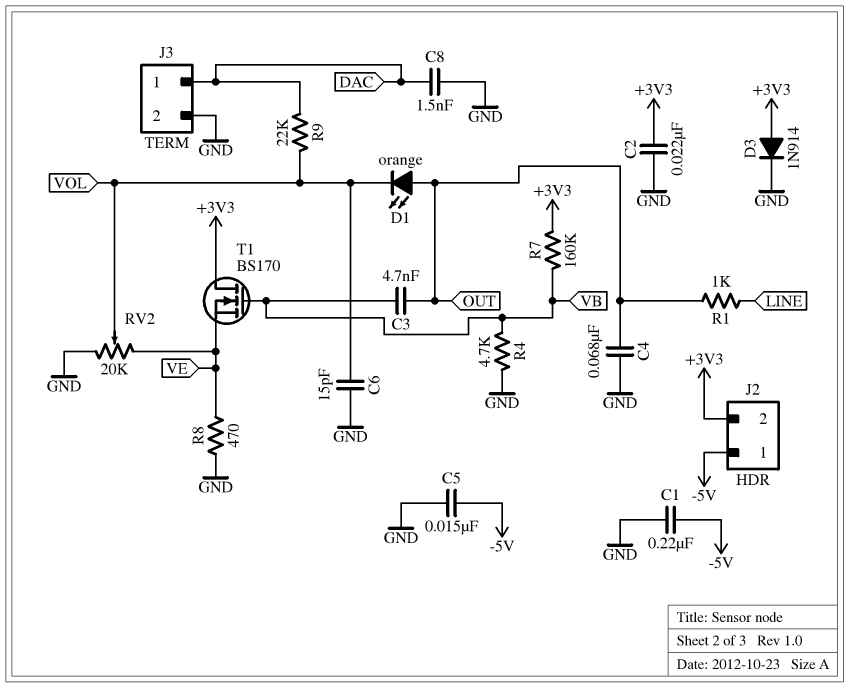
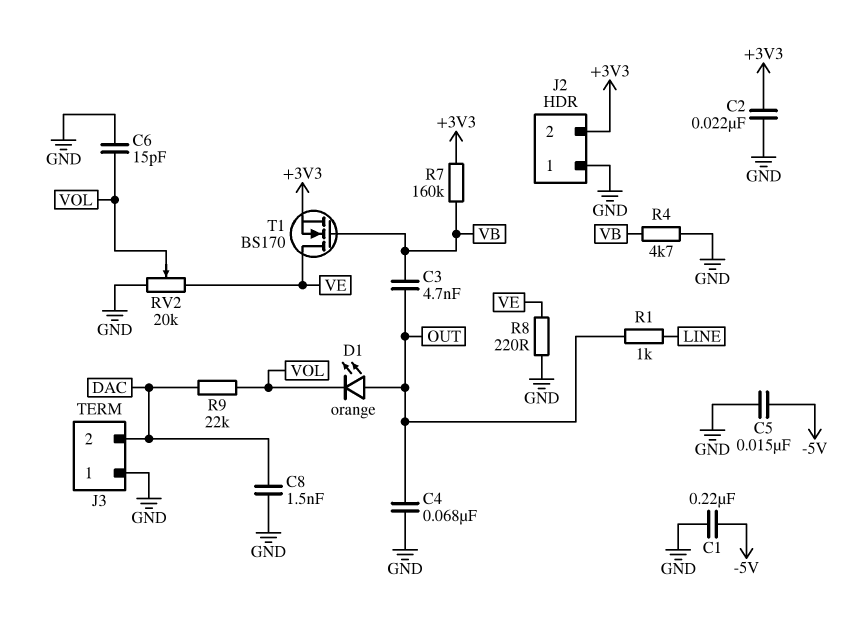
D3: diode 1N914 (A +3V3, K GND) -> none
J2 pin 1: -5V -> GND
J3 pin 1: DAC -> GND
J3 pin 2: GND -> DAC
R8: 470 (GND, VE) -> 220 (GND, VE)
T1: NMOS BS170 (G VB, D +3V3, S VE) -> NMOS BS170 (G VB, D VE, S +3V3)

